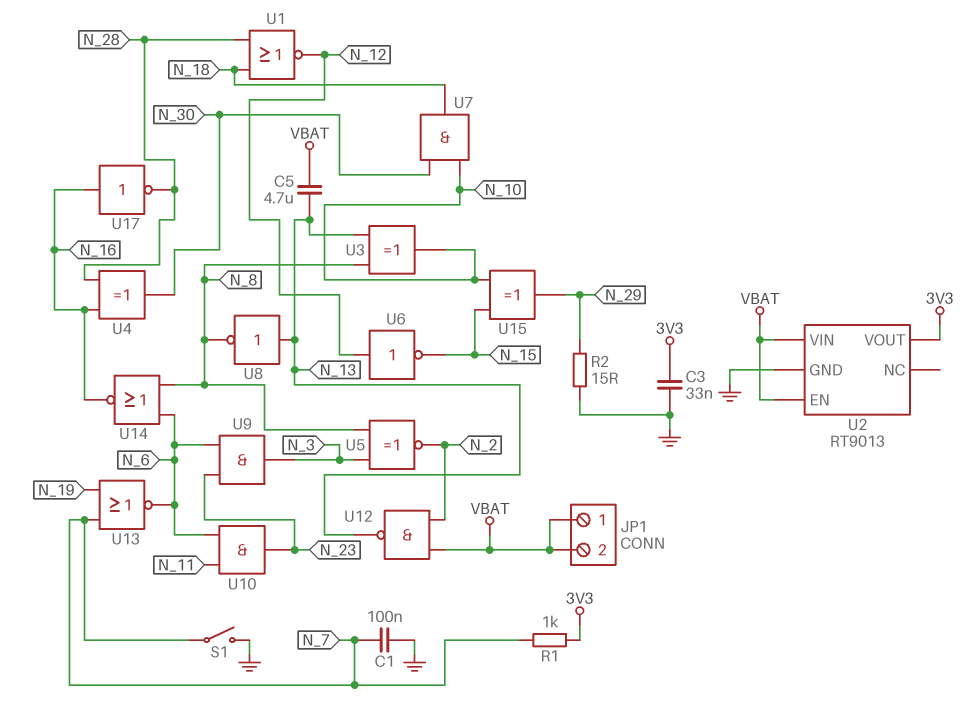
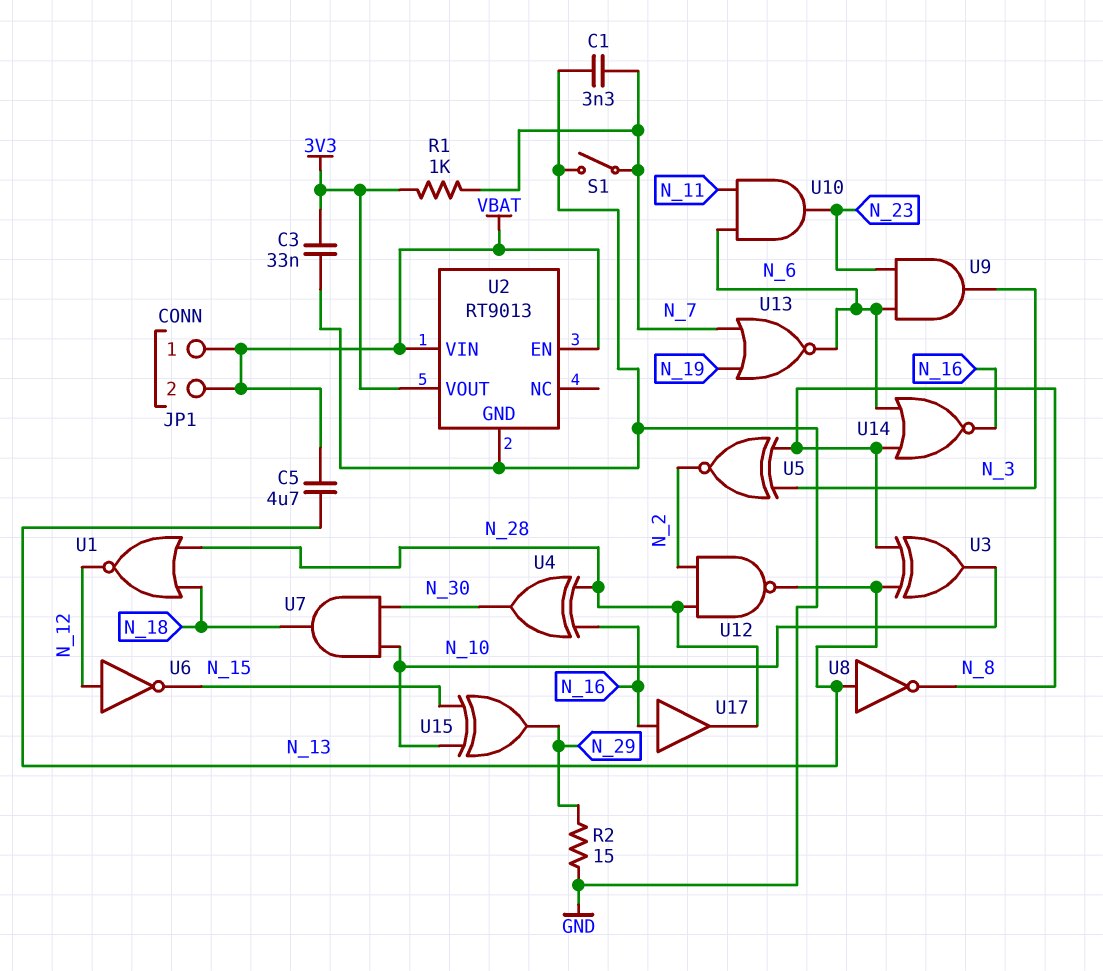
C1: 100nF (GND, N_7) -> 3.3nF (GND, N_7)
U12: NAND (in N_2, in VBAT, out N_13) -> NAND (in N_2, in N_28, out N_13)
U17: NOT (in N_16, out N_28) -> buffer (in N_16, out N_28)

